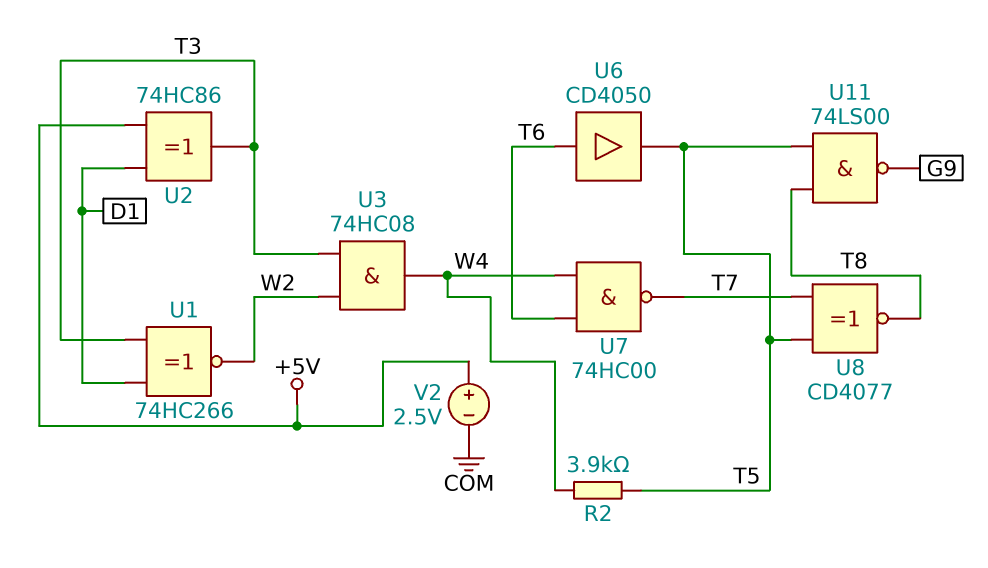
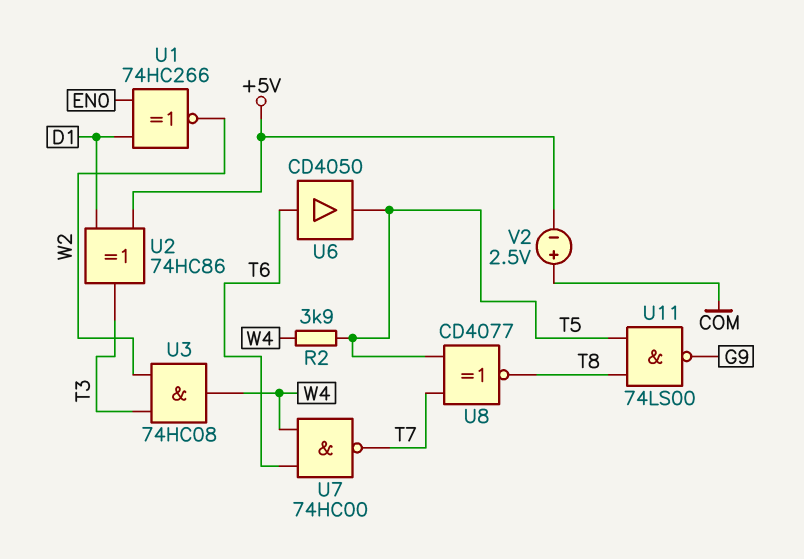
U1: XNOR 74HC266 (in D1, in T3, out W2) -> XNOR 74HC266 (in D1, in EN0, out W2)
V2: 2.5V (plus +5V, minus COM) -> 2.5V (plus COM, minus +5V)

